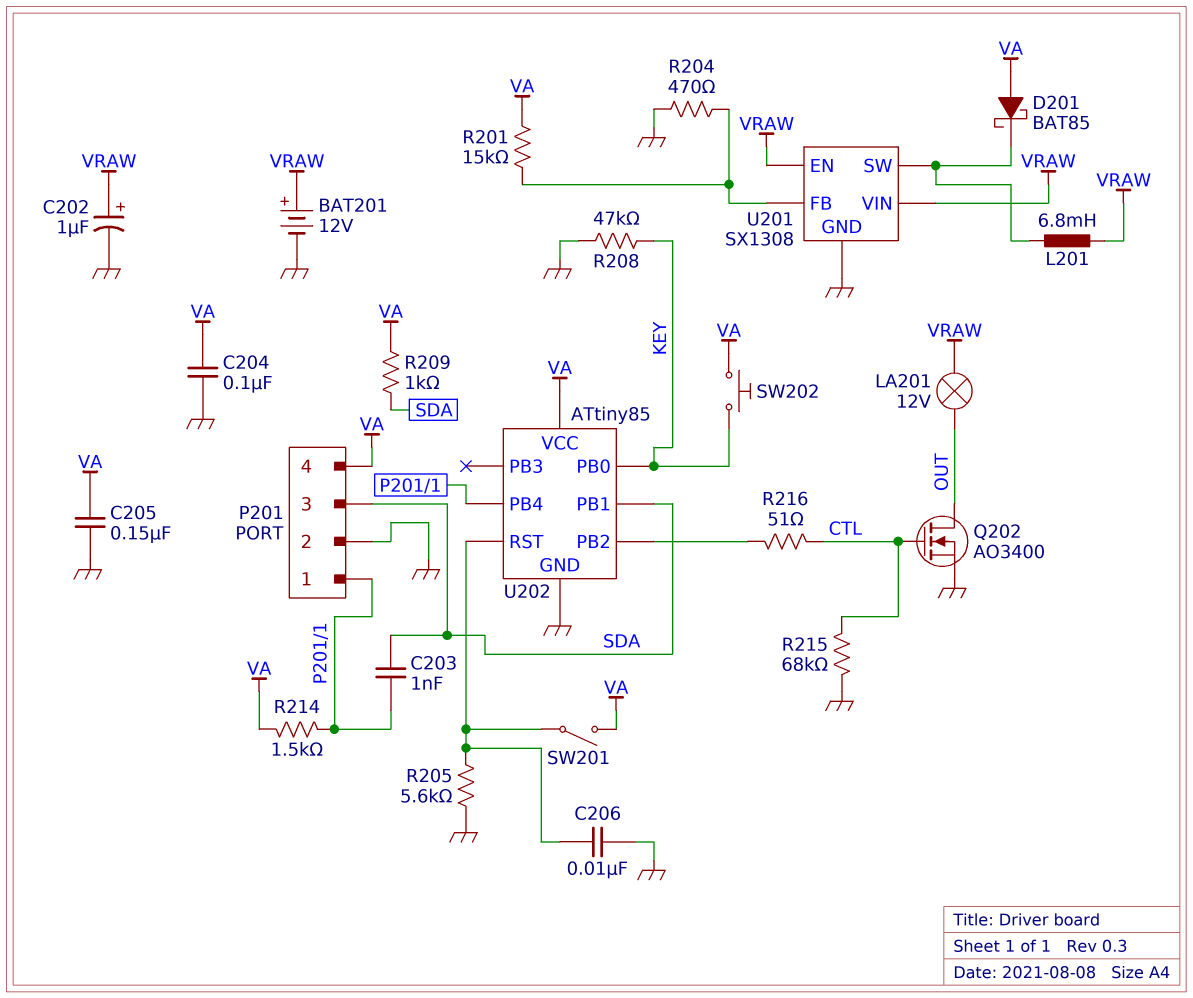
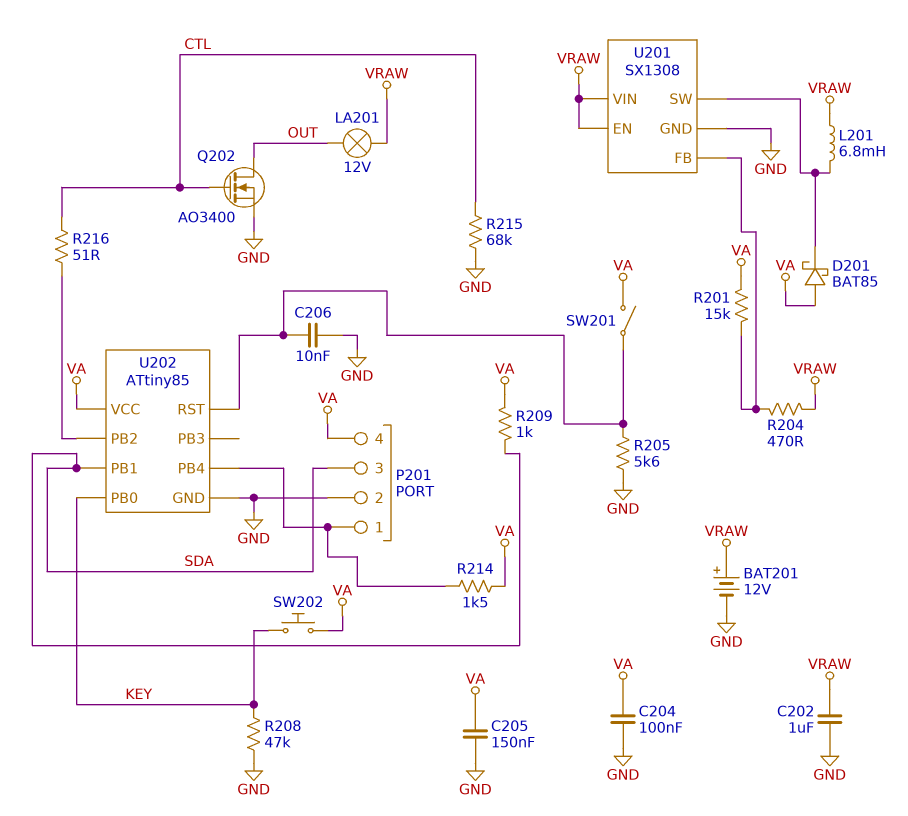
C202: 1uF (plus VRAW, minus GND) -> 1uF (GND, VRAW)
C203: 1nF (P201/1, SDA) -> none
R204: 470 (GND, U201/FB) -> 470 (U201/FB, VRAW)

